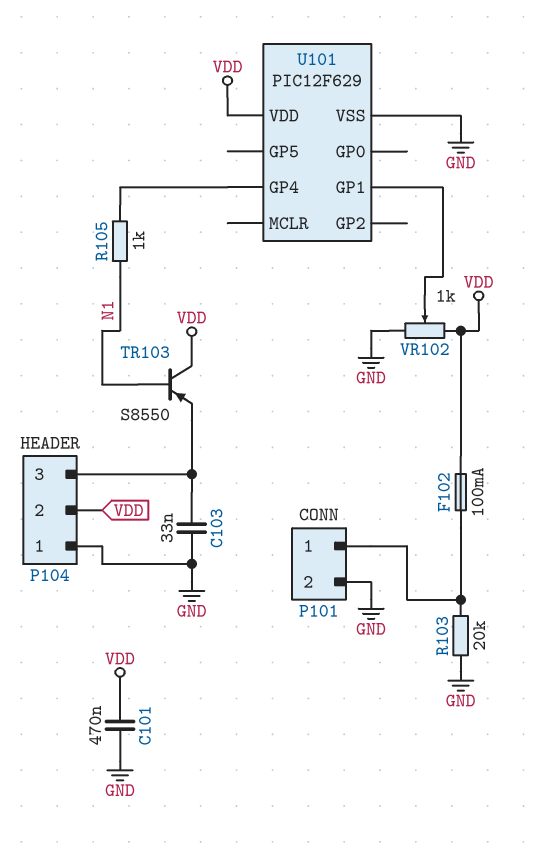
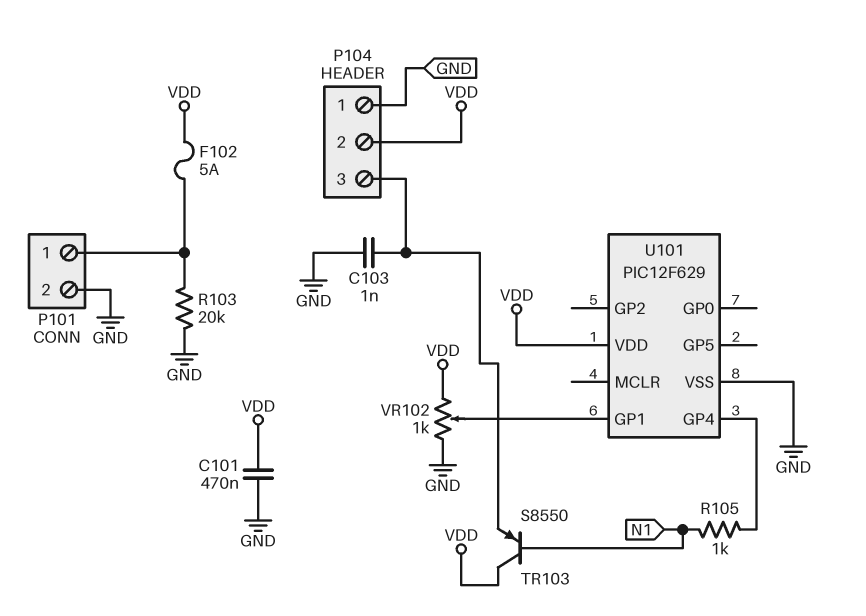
C103: 33nF (GND, P104/3) -> 1nF (GND, P104/3)
F102: 100mA (P101/1, VDD) -> 5A (P101/1, VDD)

